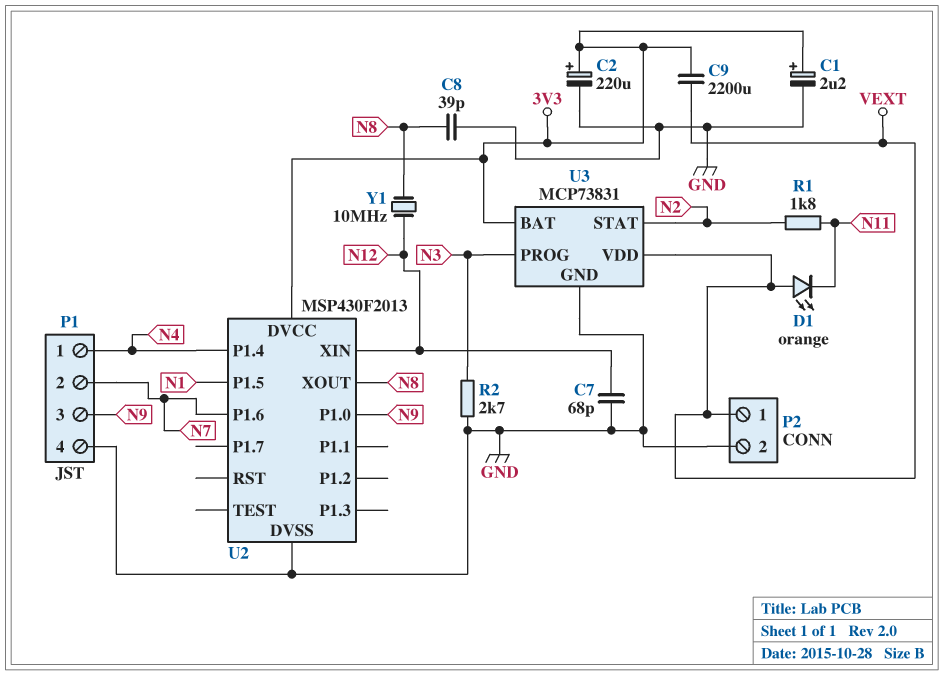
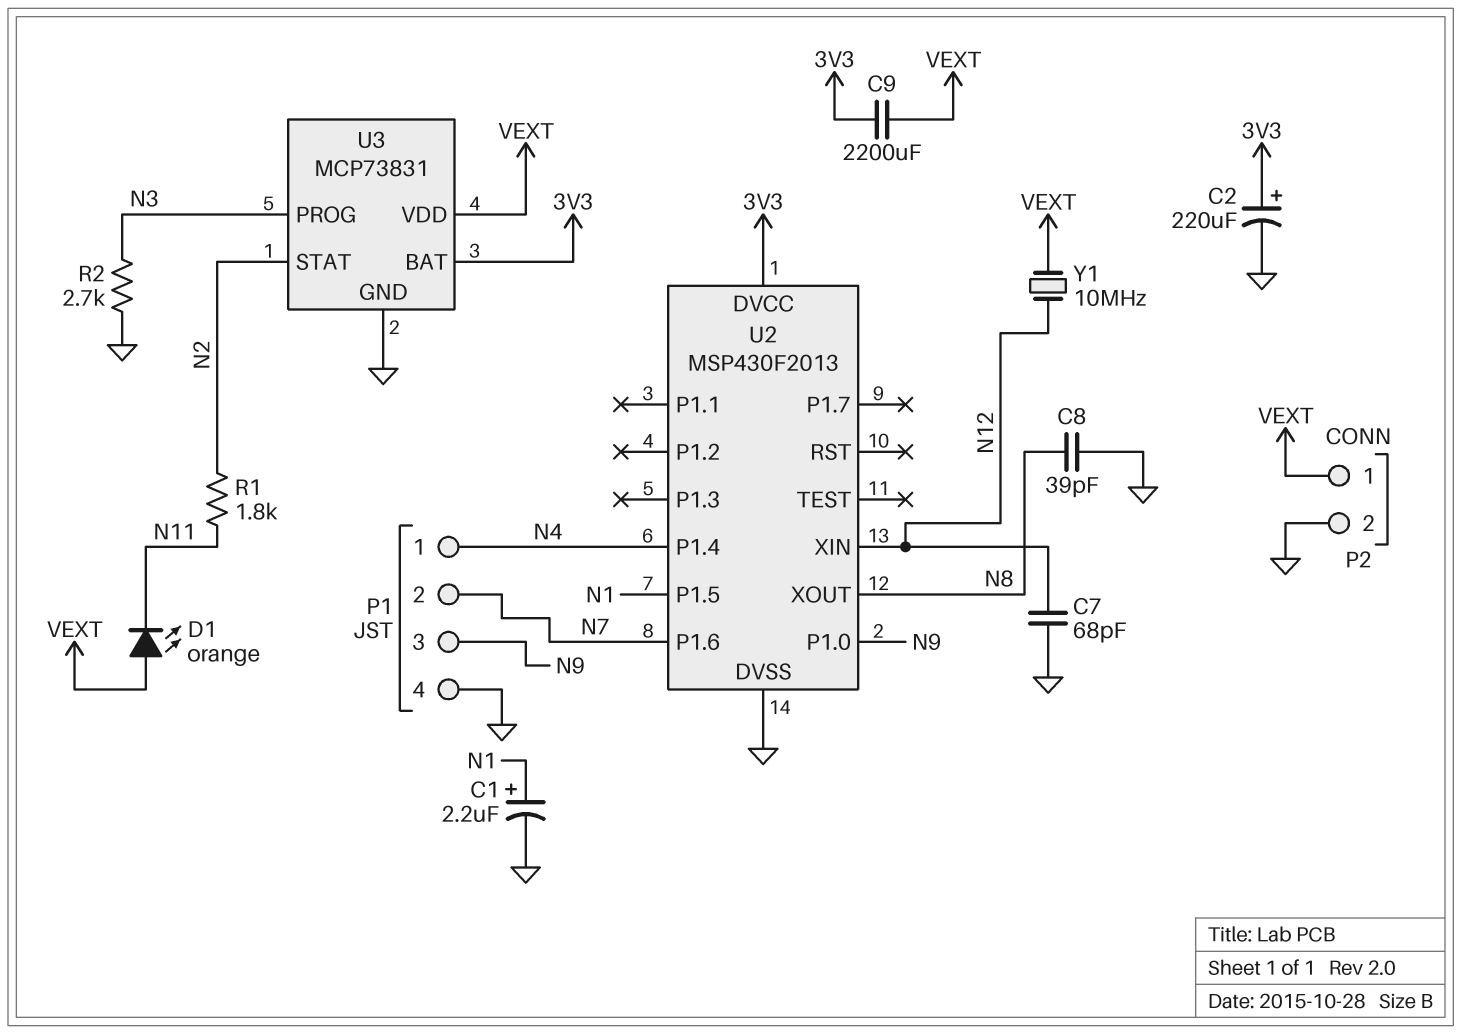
C1: 2.2uF (plus 3V3, minus GND) -> 2.2uF (plus N1, minus GND)
Y1: 10MHz (N8, N12) -> 10MHz (N12, VEXT)

